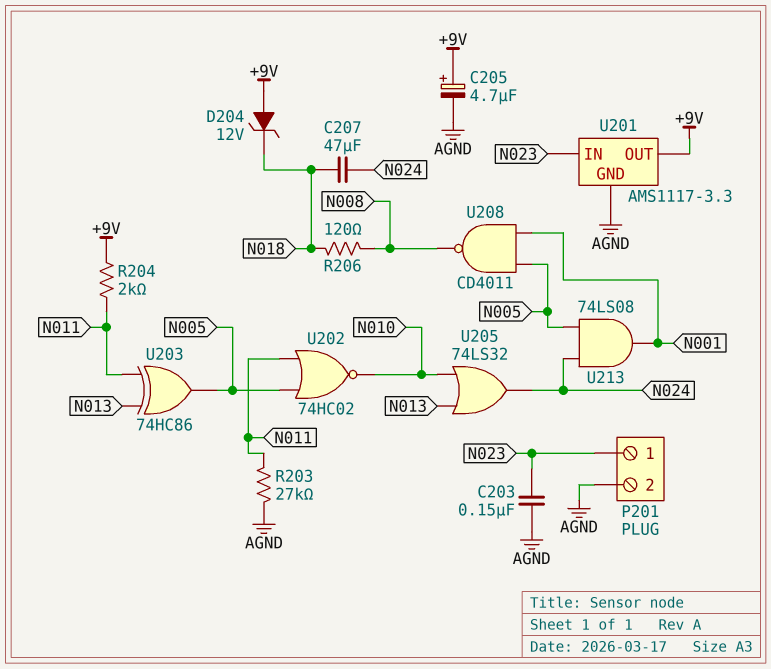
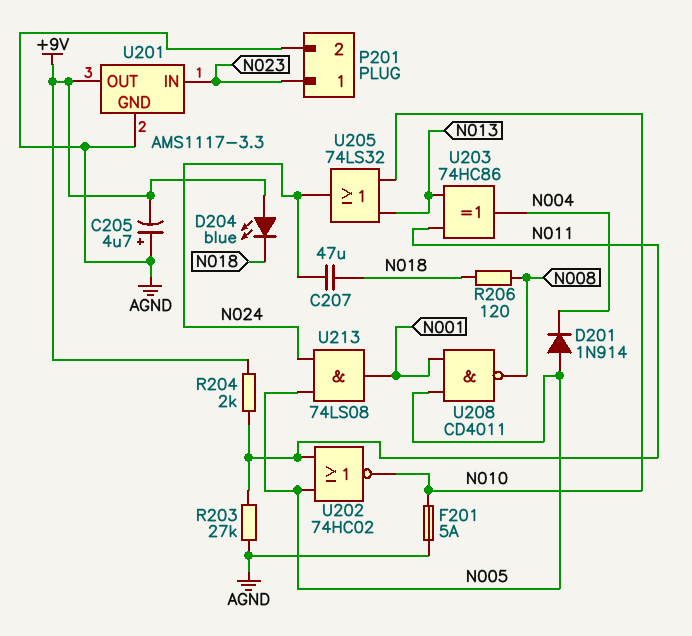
C203: 150nF (AGND, N023) -> none
C205: 4.7uF (plus +9V, minus AGND) -> 4.7uF (plus AGND, minus +9V)
D201: none -> diode 1N914 (A N005, K N004)
D204: zener 12V (A +9V, K N018) -> LED blue (A +9V, K N018)
F201: none -> 5A (AGND, N010)
U203: XOR 74HC86 (in N011, in N013, out N005) -> XOR 74HC86 (in N011, in N013, out N004)

